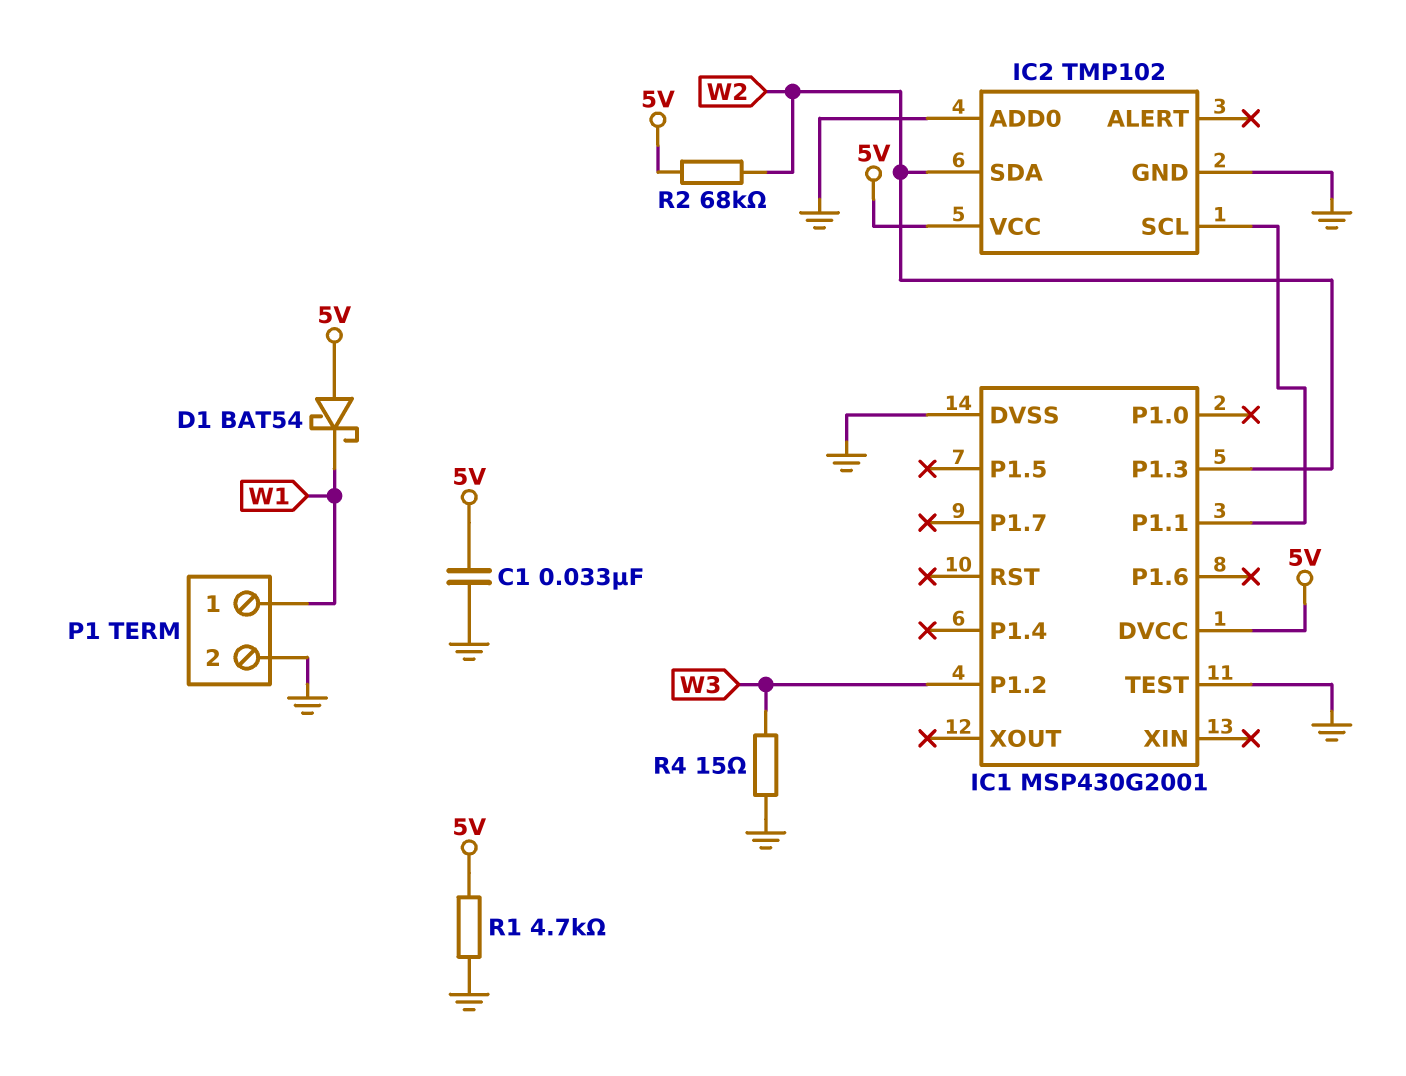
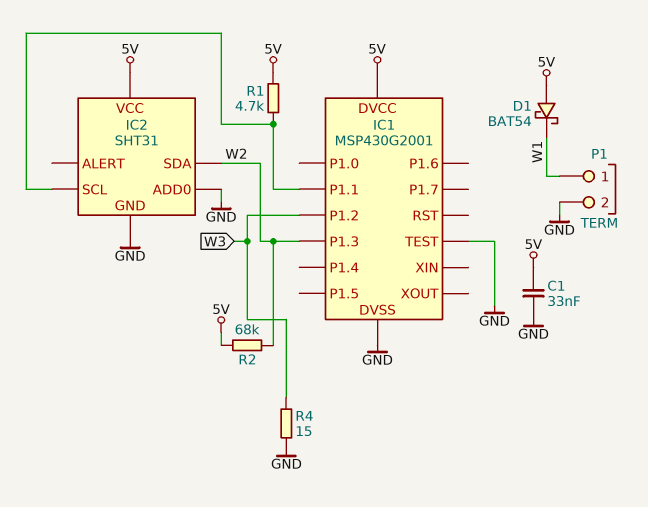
IC2: TMP102 -> SHT31
R1: 4.7k (5V, GND) -> 4.7k (5V, IC1/P1.1)

